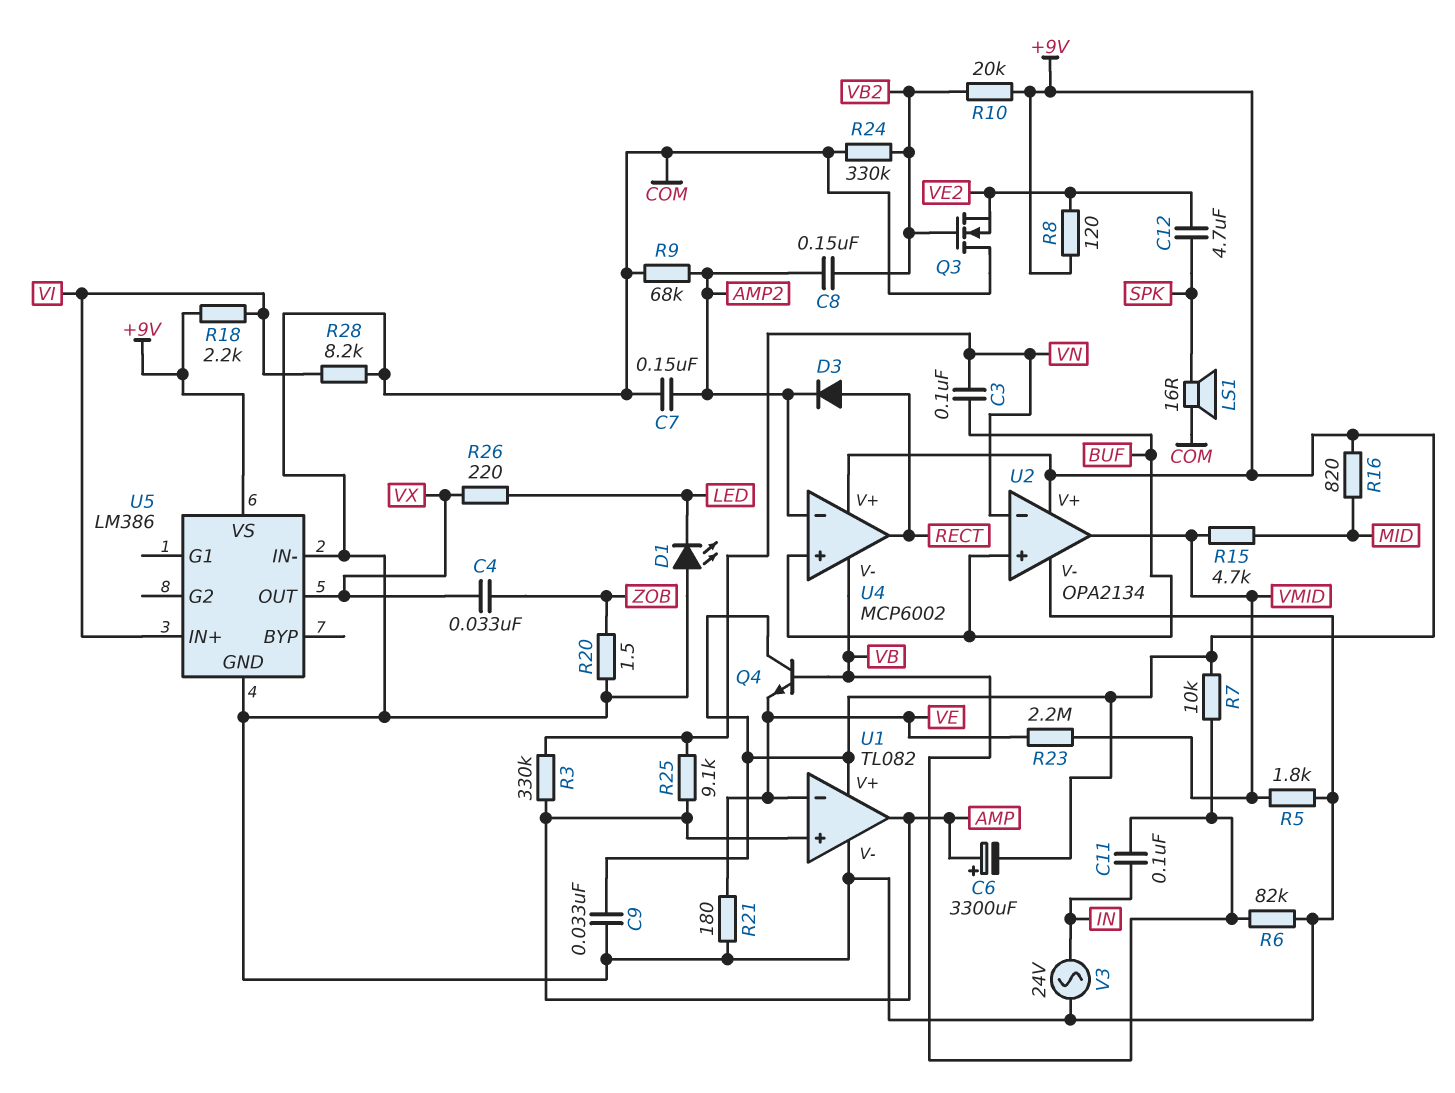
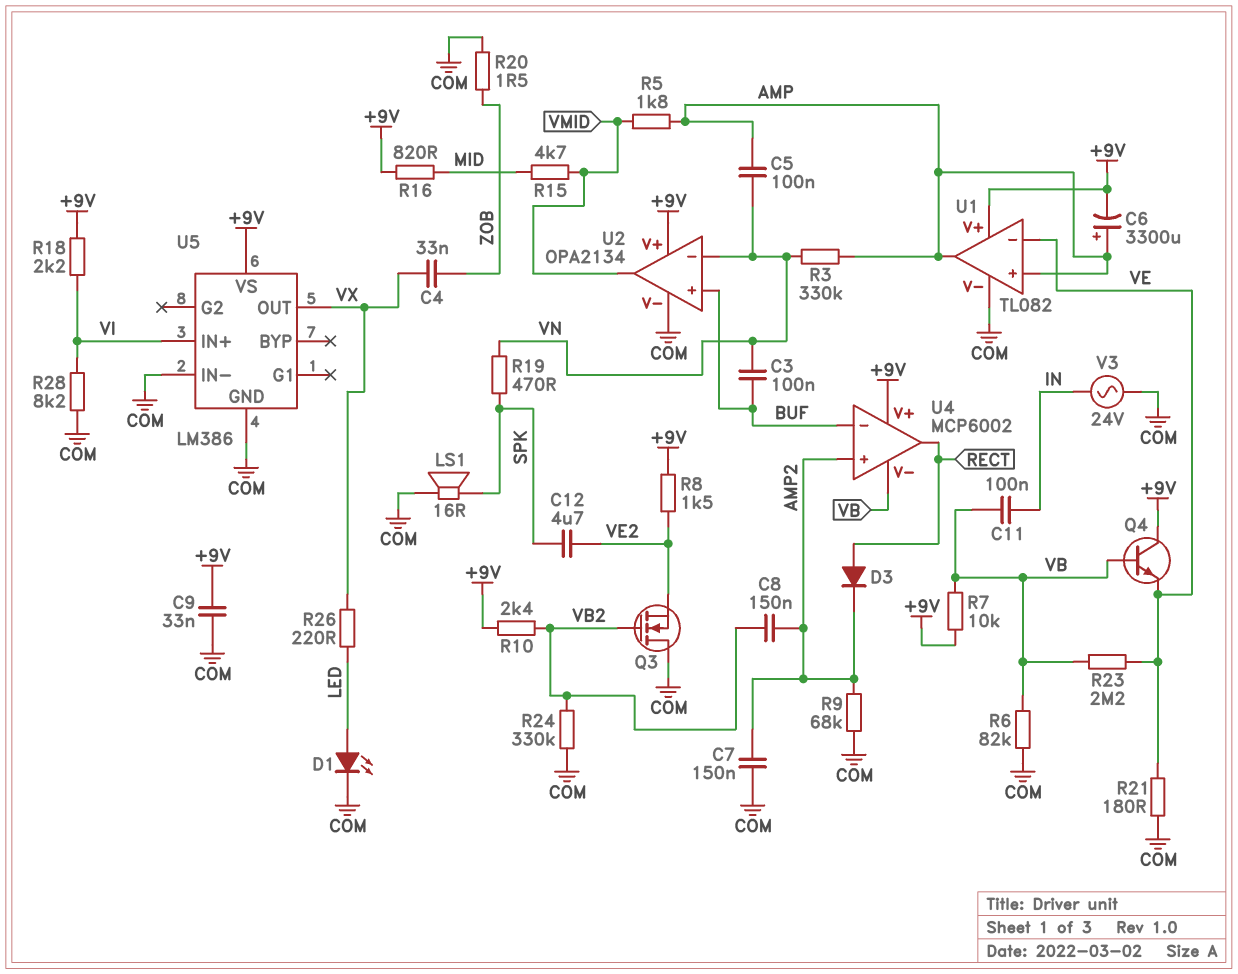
C5: none -> 100nF (AMP, VN)
D1: LED (A COM, K LED) -> LED (A LED, K COM)
R5: 1.8k (COM, VMID) -> 1.8k (AMP, VMID)
R8: 120 (+9V, VE2) -> 1.5k (+9V, VE2)
R10: 20k (+9V, VB2) -> 2.4k (+9V, VB2)
R19: none -> 470 (SPK, VN)
R23: 2.2M (VE, VMID) -> 2.2M (VB, VE)
R25: 9.1k (AMP, VN) -> none
U4 pin in+: BUF -> AMP2
U4 pin in-: AMP2 -> BUF

